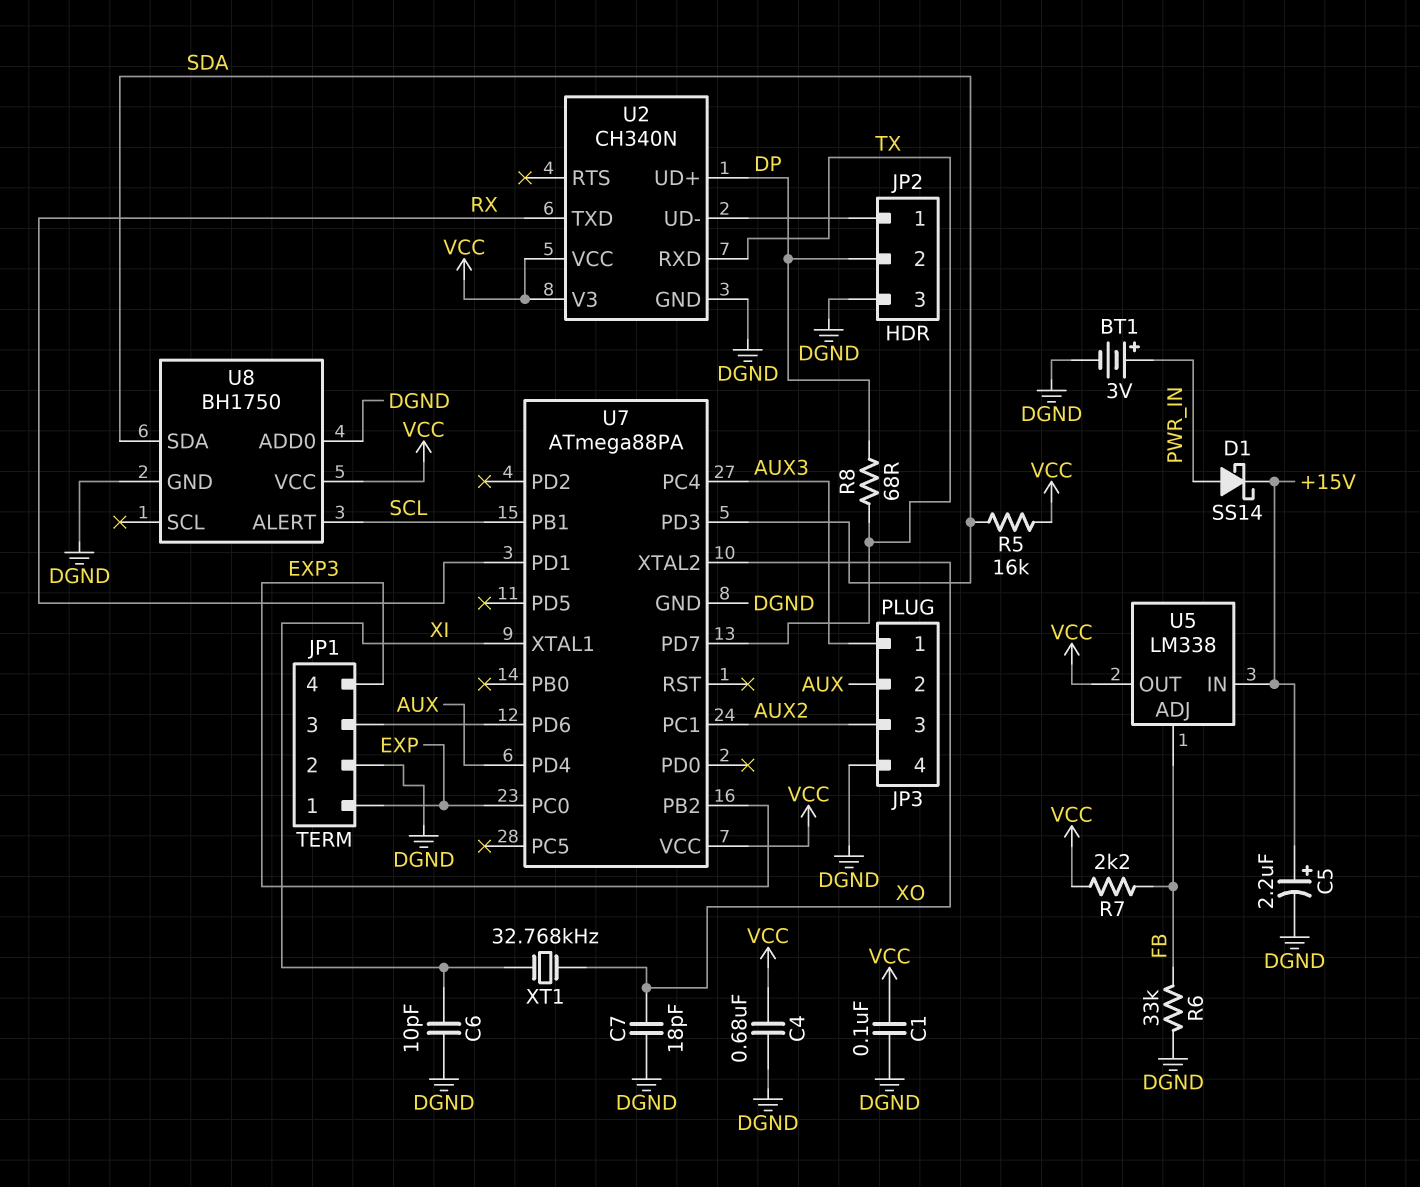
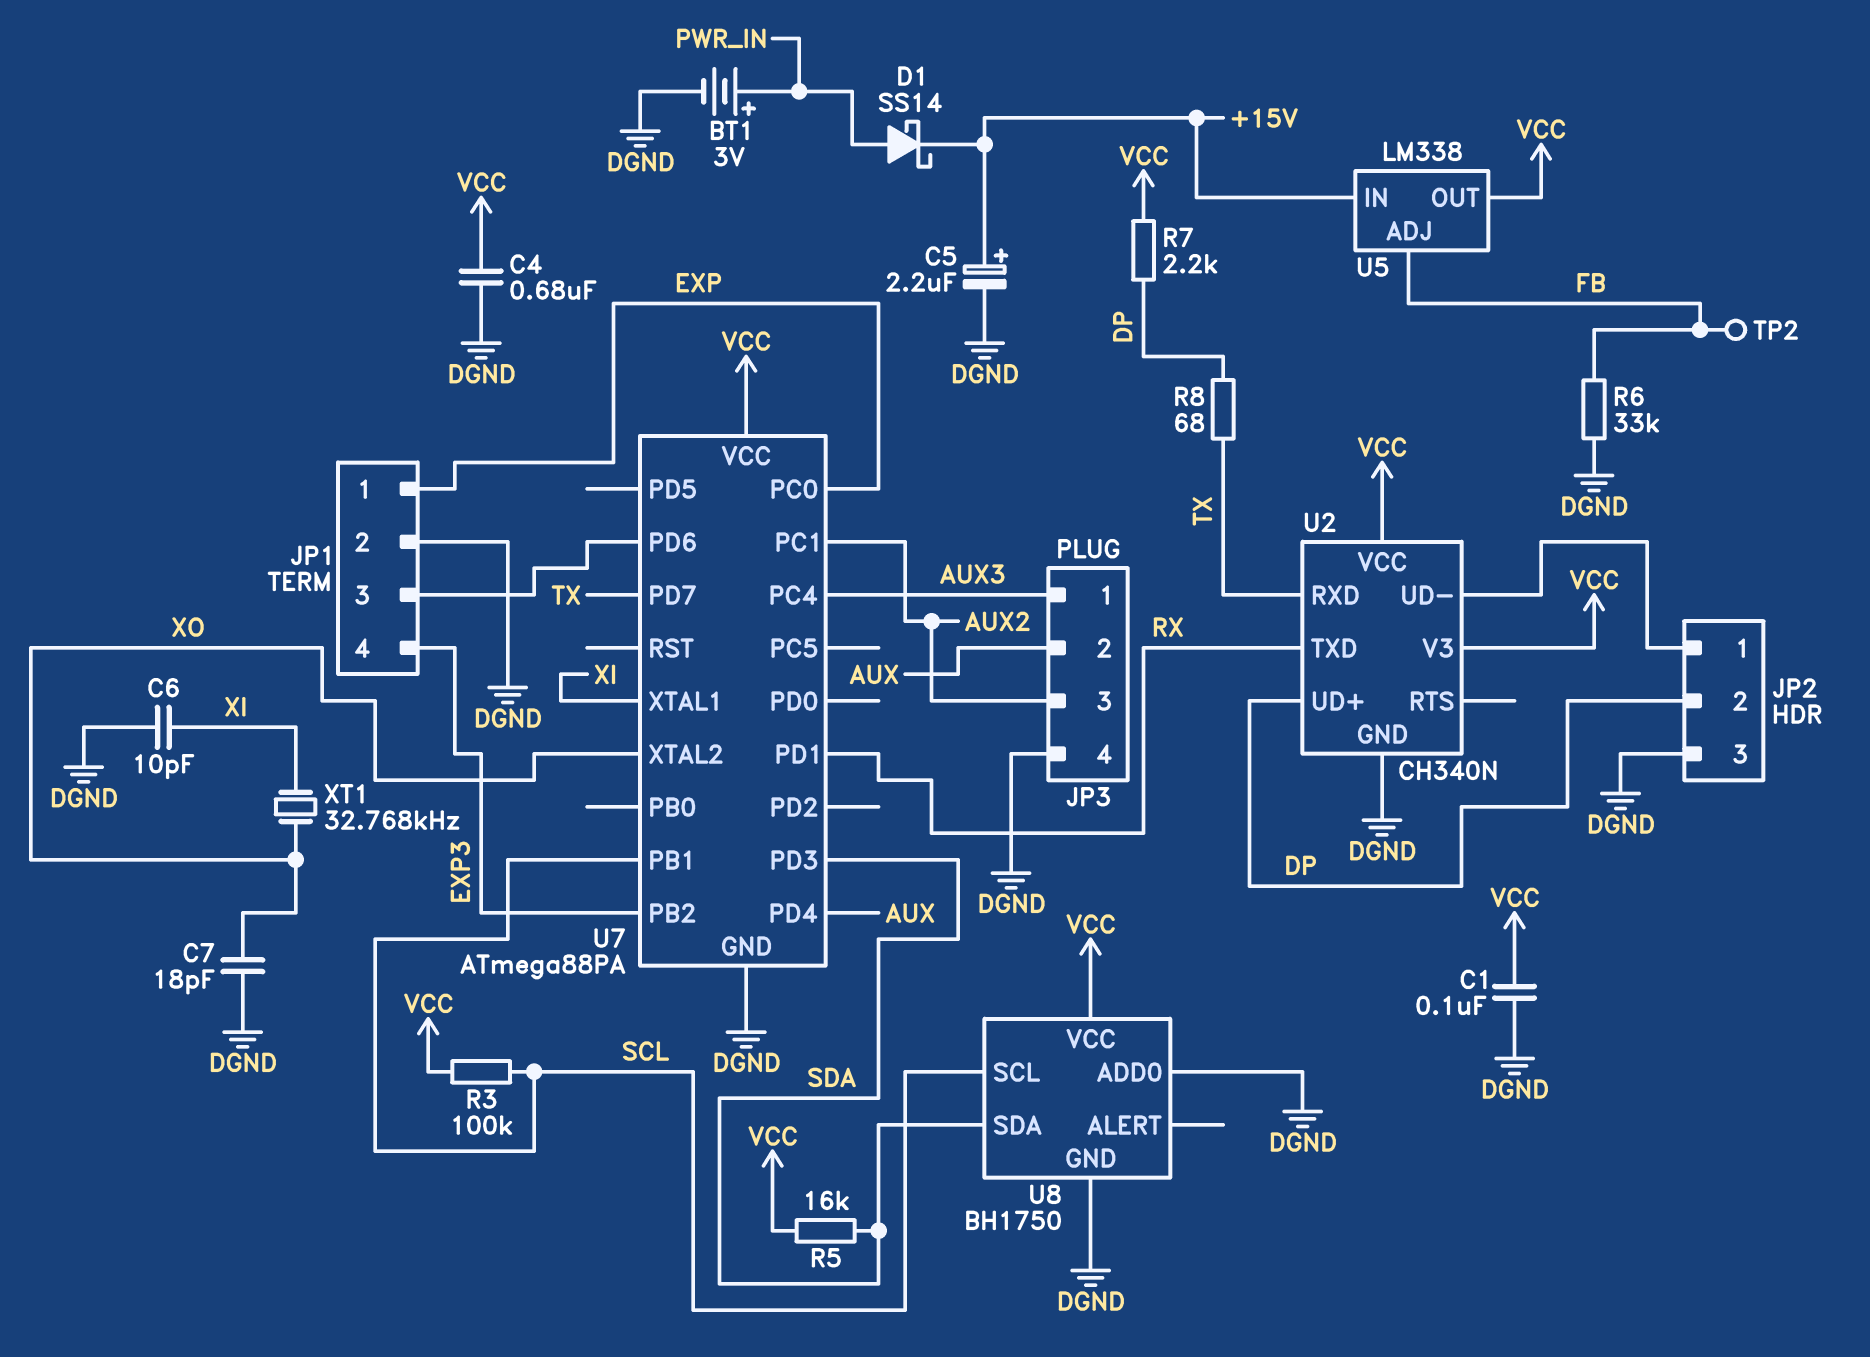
R3: none -> 100k (SCL, VCC)
R7: 2.2k (FB, VCC) -> 2.2k (DP, VCC)
TP2: none -> test point (FB)
U8 pin ALERT: SCL -> none
U8 pin SCL: none -> SCL

